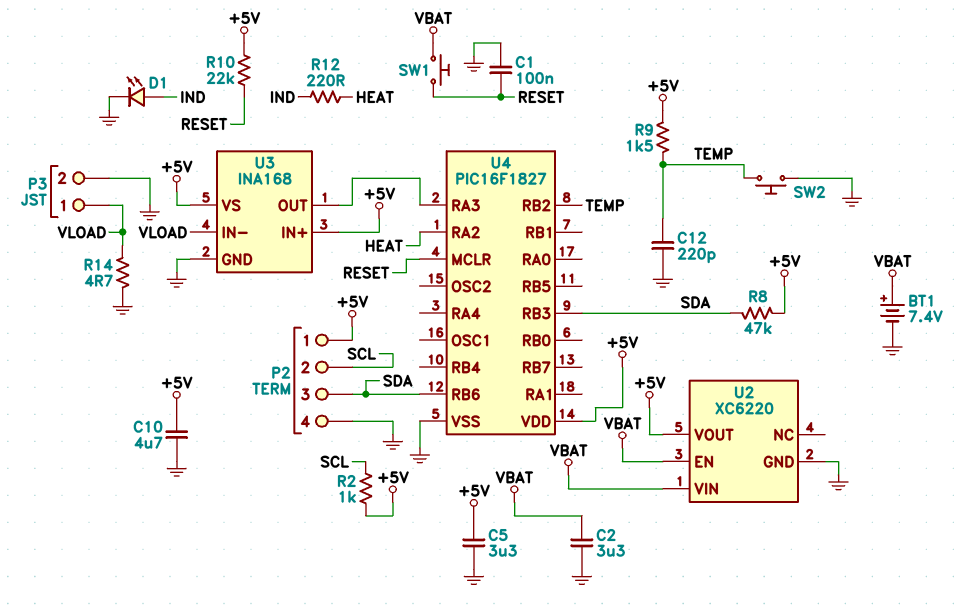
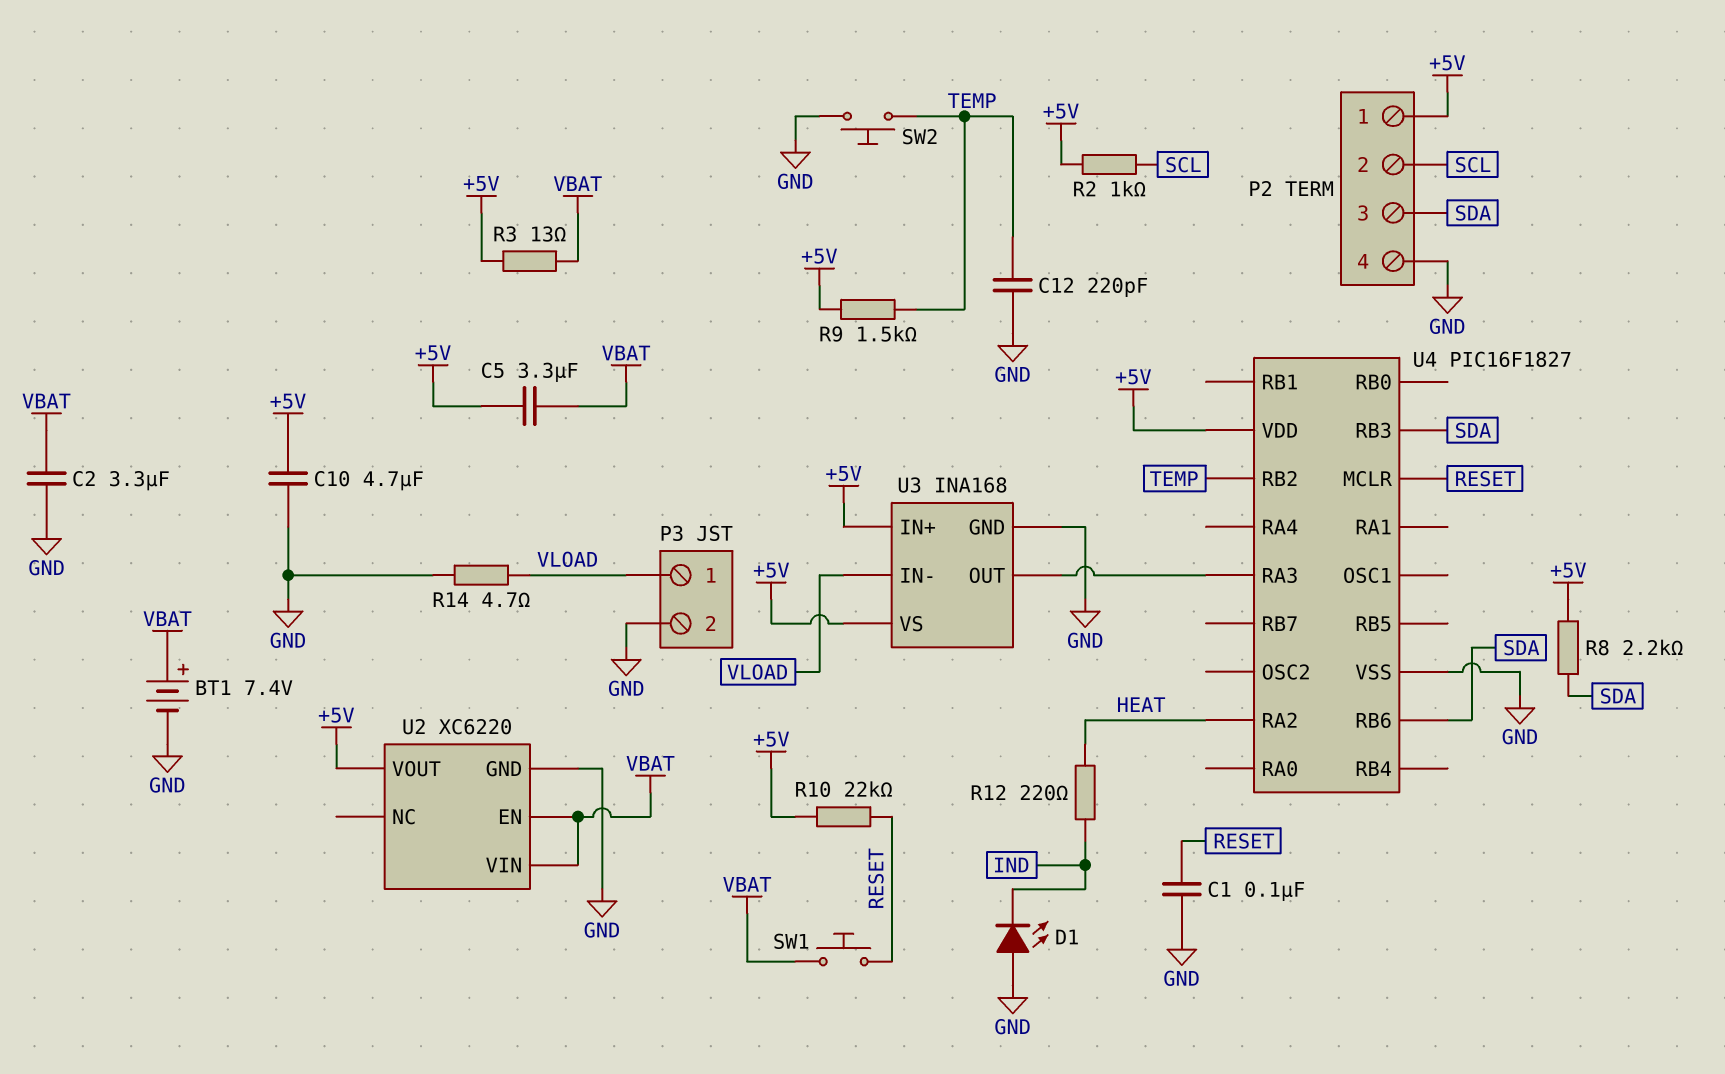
C5: 3.3uF (+5V, GND) -> 3.3uF (+5V, VBAT)
D1: LED (A IND, K GND) -> LED (A GND, K IND)
R3: none -> 13 (+5V, VBAT)
R8: 47k (+5V, SDA) -> 2.2k (+5V, SDA)

